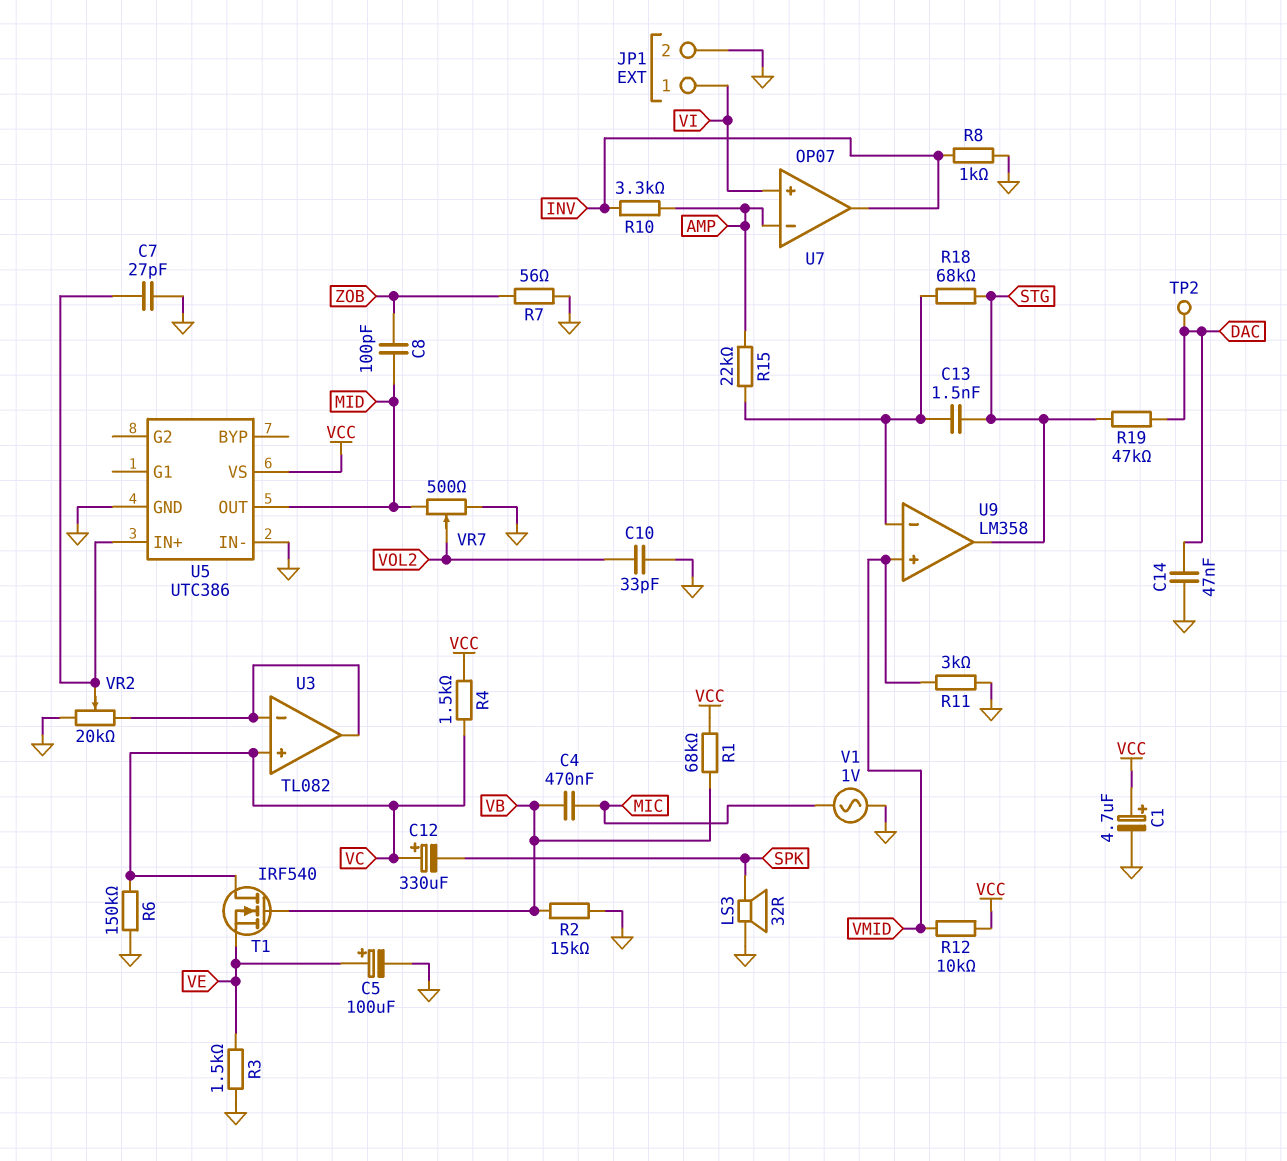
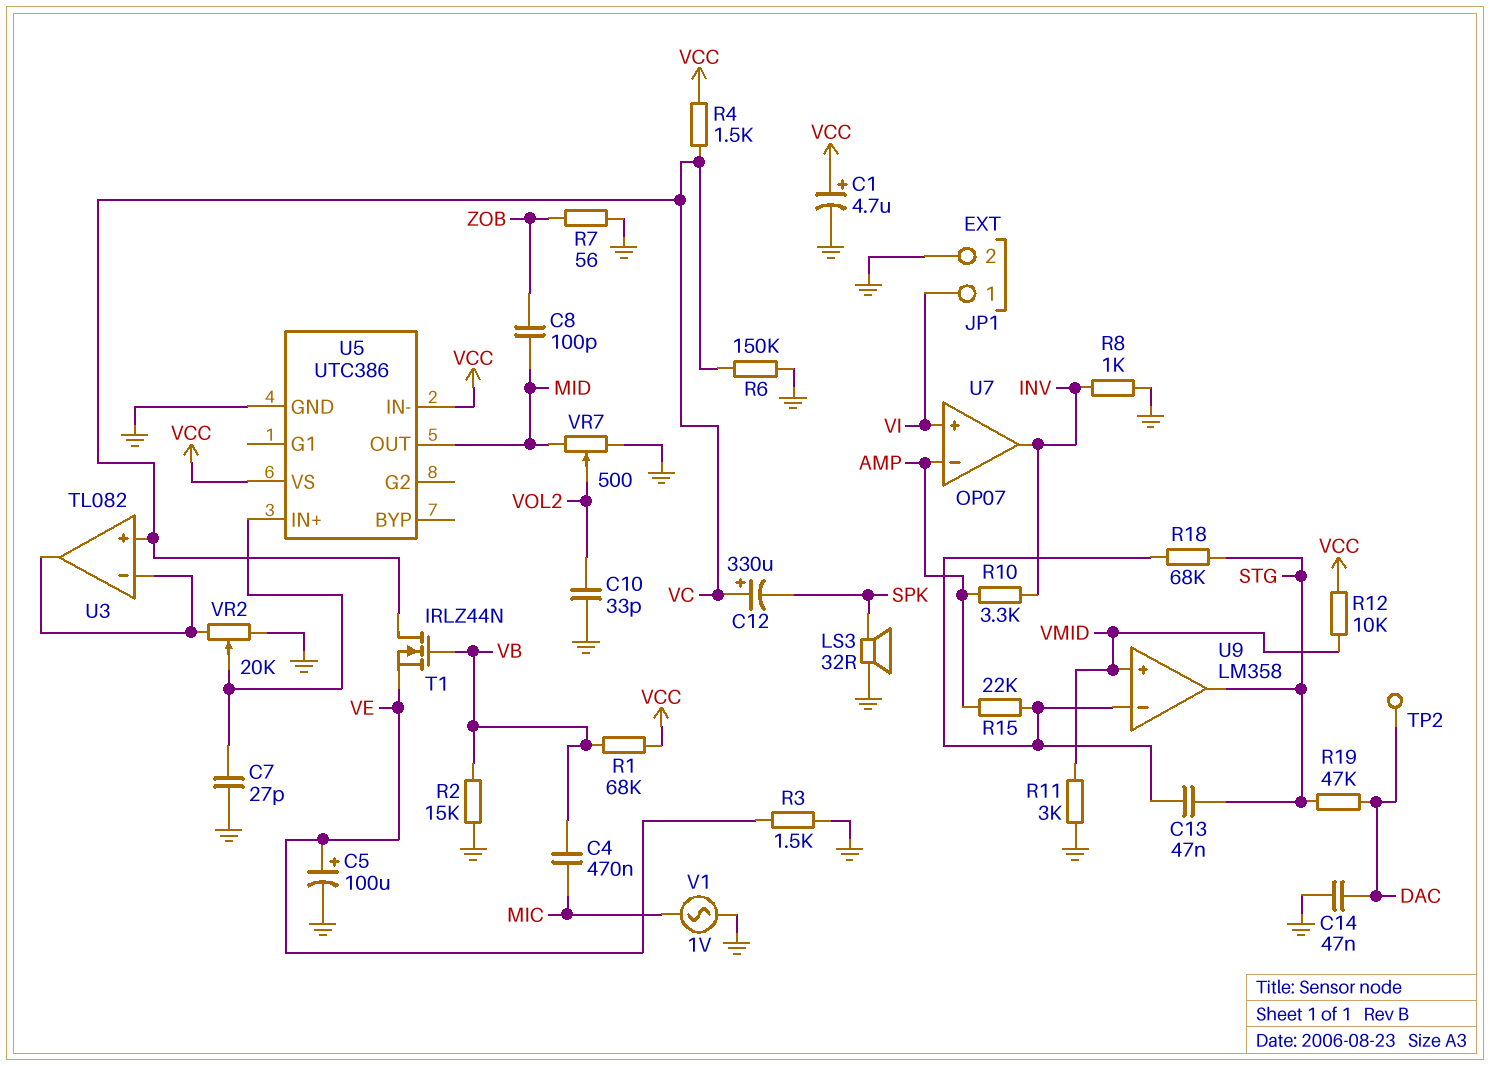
C13: 1.5nF (STG, U9/in-) -> 47nF (STG, U9/in-)
T1: NMOS IRF540 (G VB, D VC, S VE) -> NMOS IRLZ44N (G VB, D VC, S VE)
U5 pin IN-: GND -> VCC

